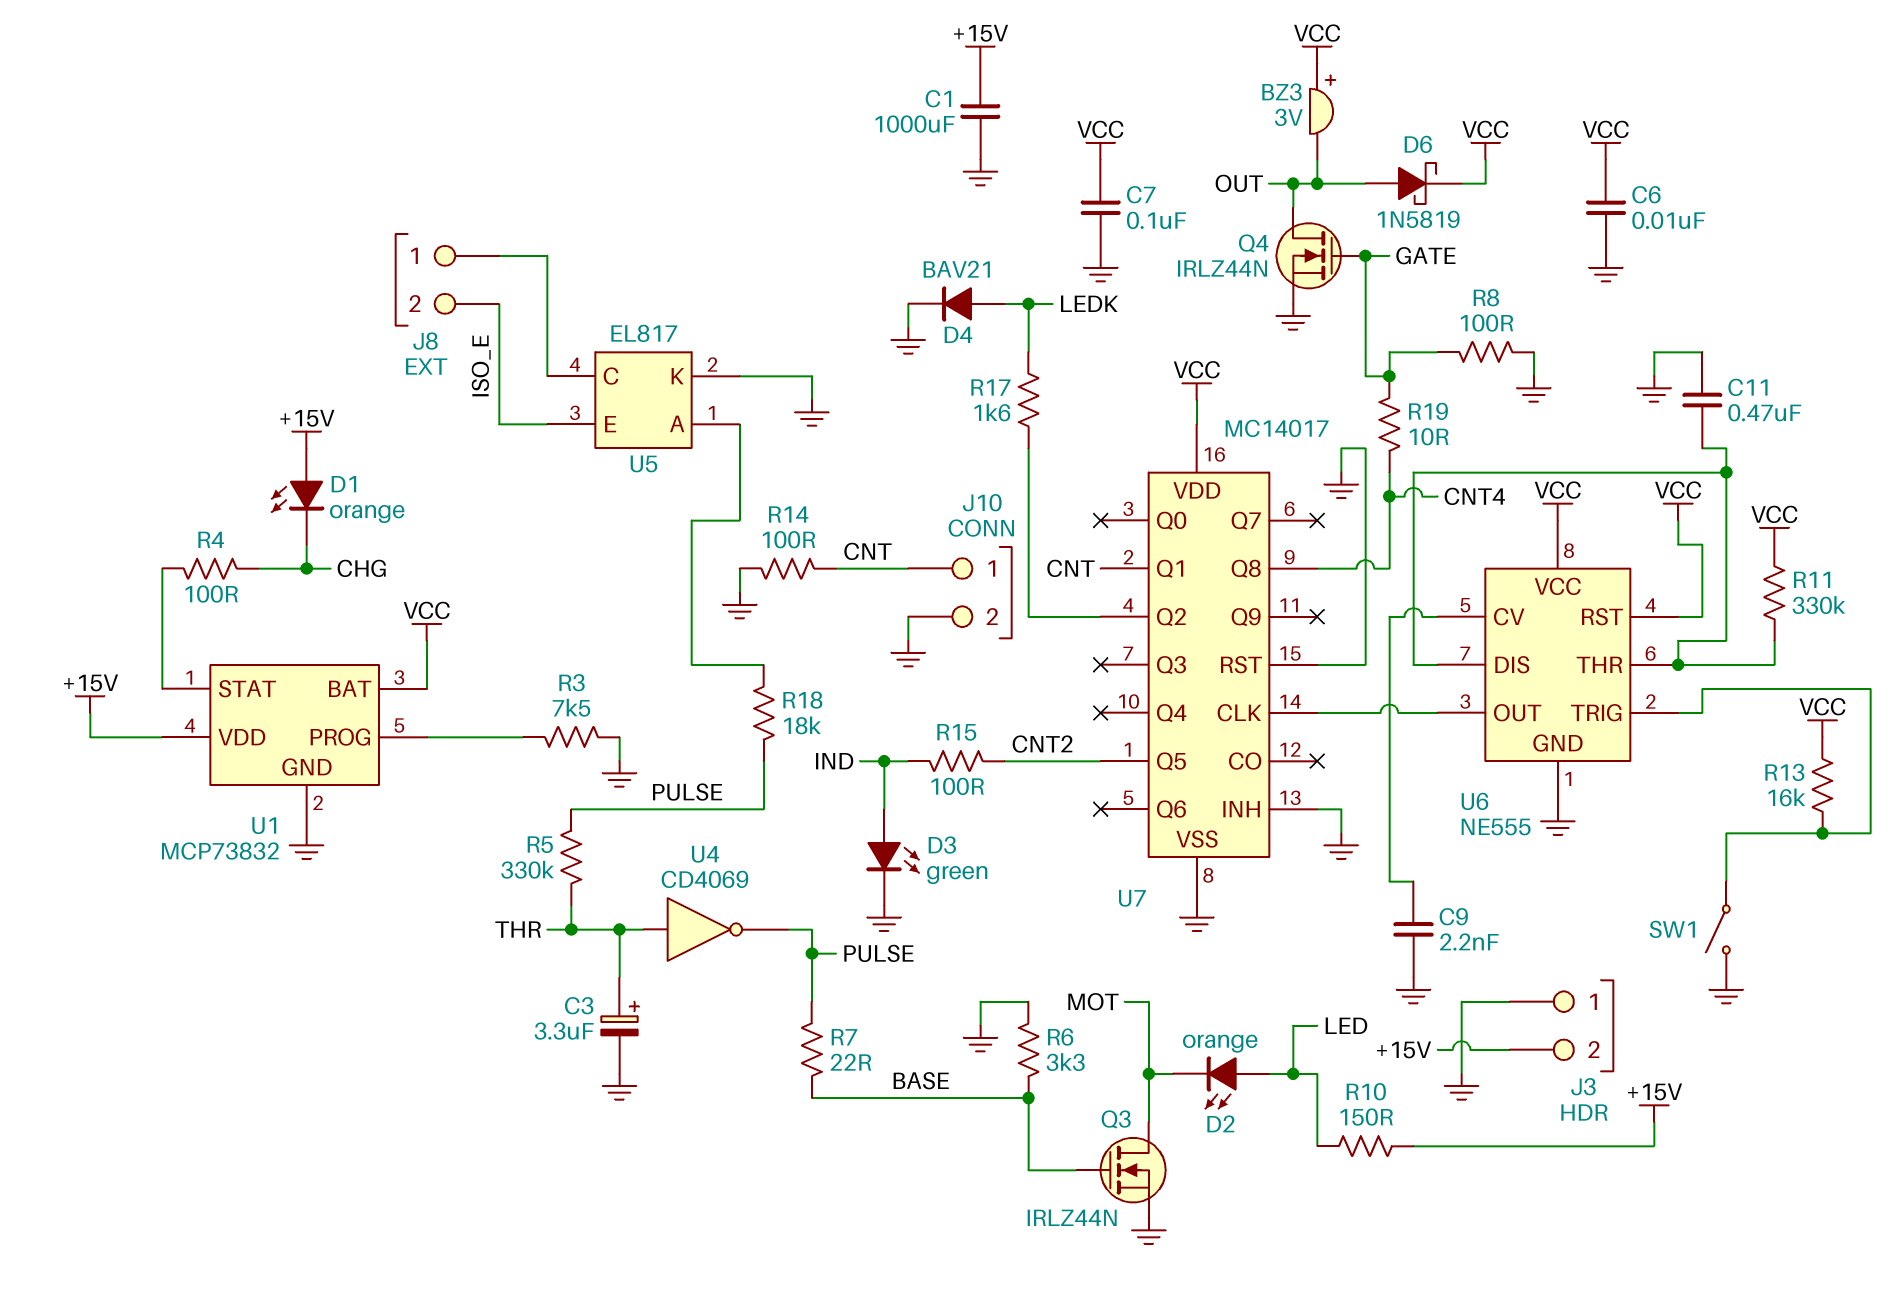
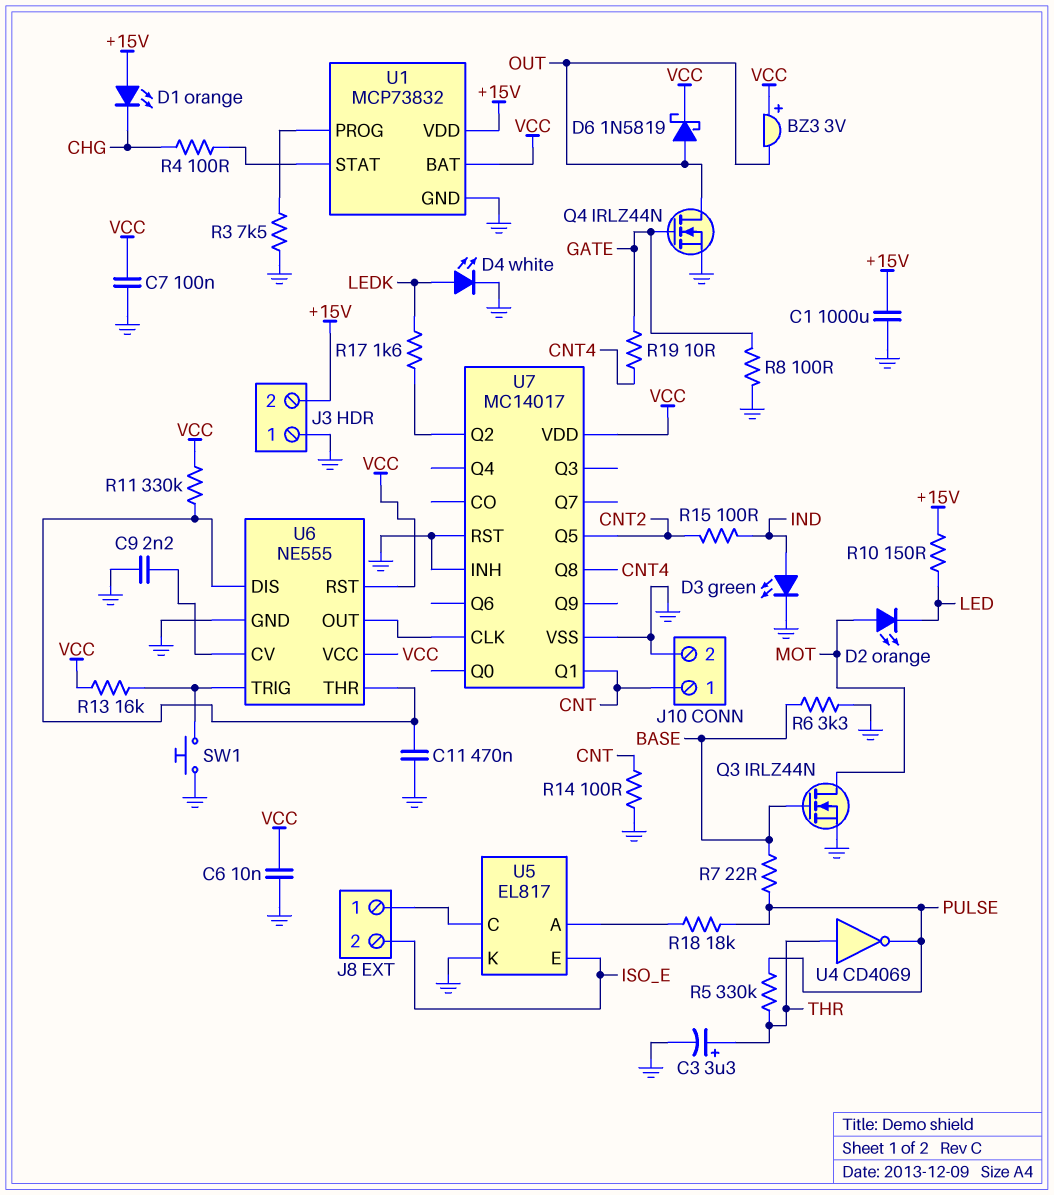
D2: LED orange (A LED, K MOT) -> LED orange (A MOT, K LED)
D4: diode BAV21 (A LEDK, K GND) -> LED white (A LEDK, K GND)
SW1: switch (GND, U6/TRIG) -> button (GND, U6/TRIG)

